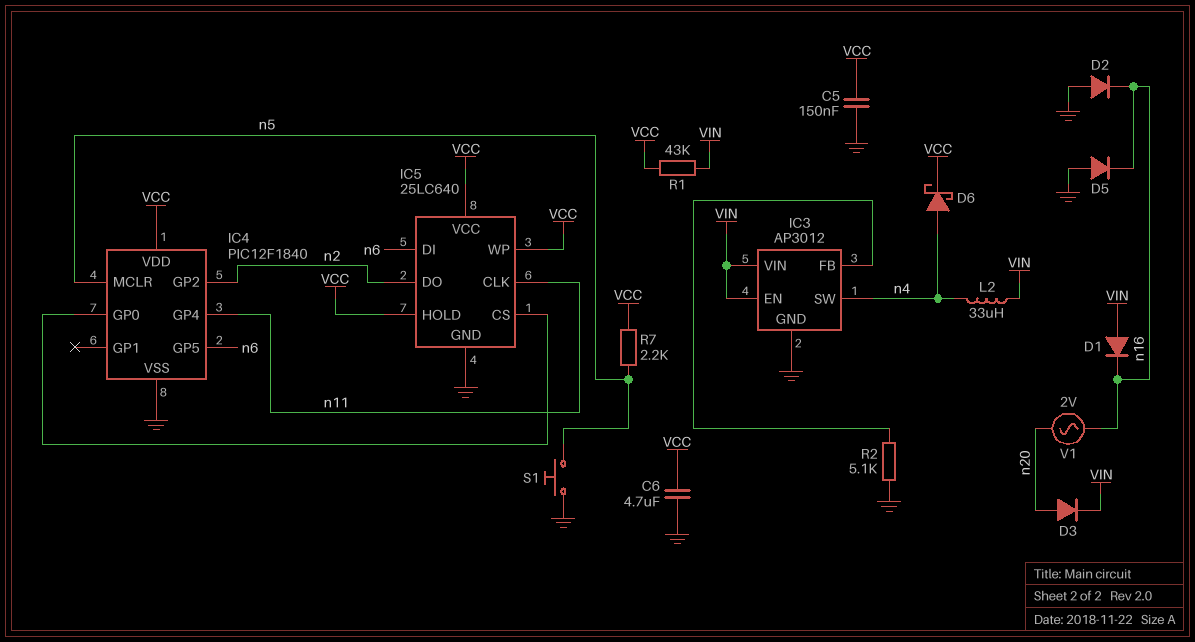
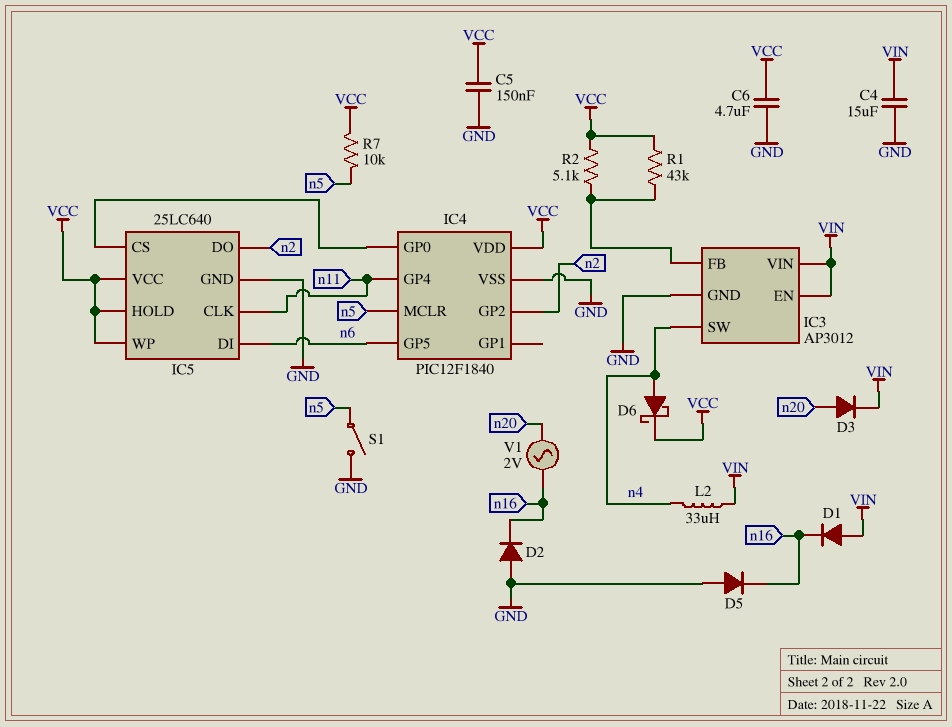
C4: none -> 15uF (GND, VIN)
R1: 43k (VCC, VIN) -> 43k (IC3/FB, VCC)
R2: 5.1k (GND, IC3/FB) -> 5.1k (IC3/FB, VCC)
R7: 2.2k (VCC, n5) -> 10k (VCC, n5)
S1: button (GND, n5) -> switch (GND, n5)

